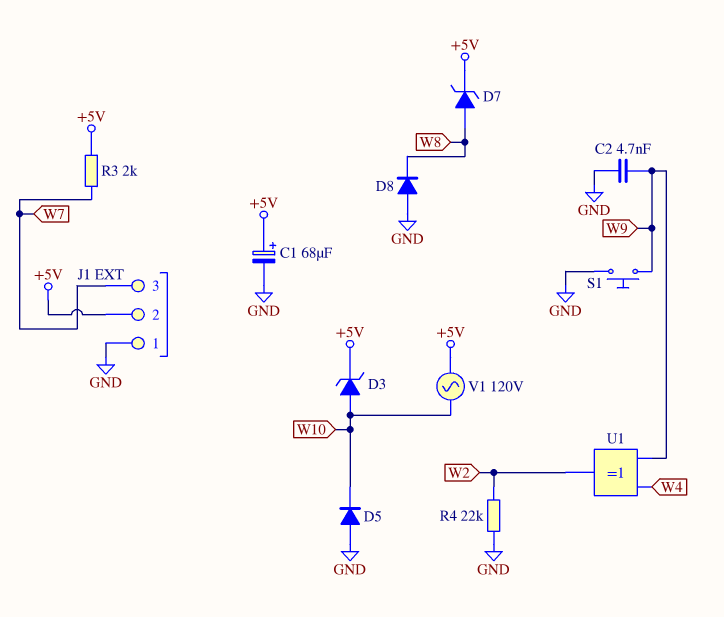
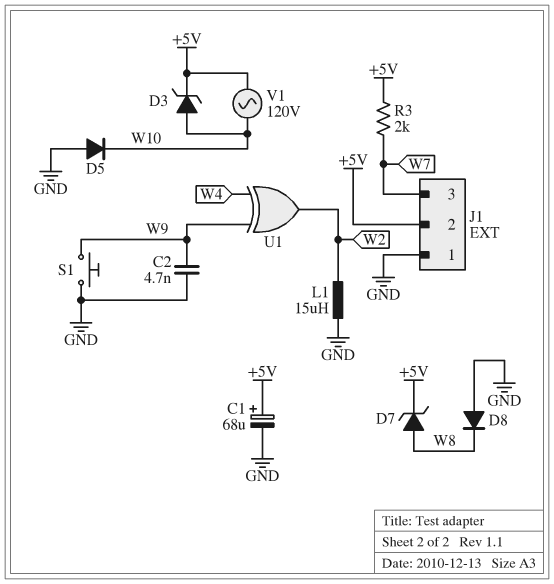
L1: none -> 15uH (GND, W2)
R4: 22k (GND, W2) -> none

